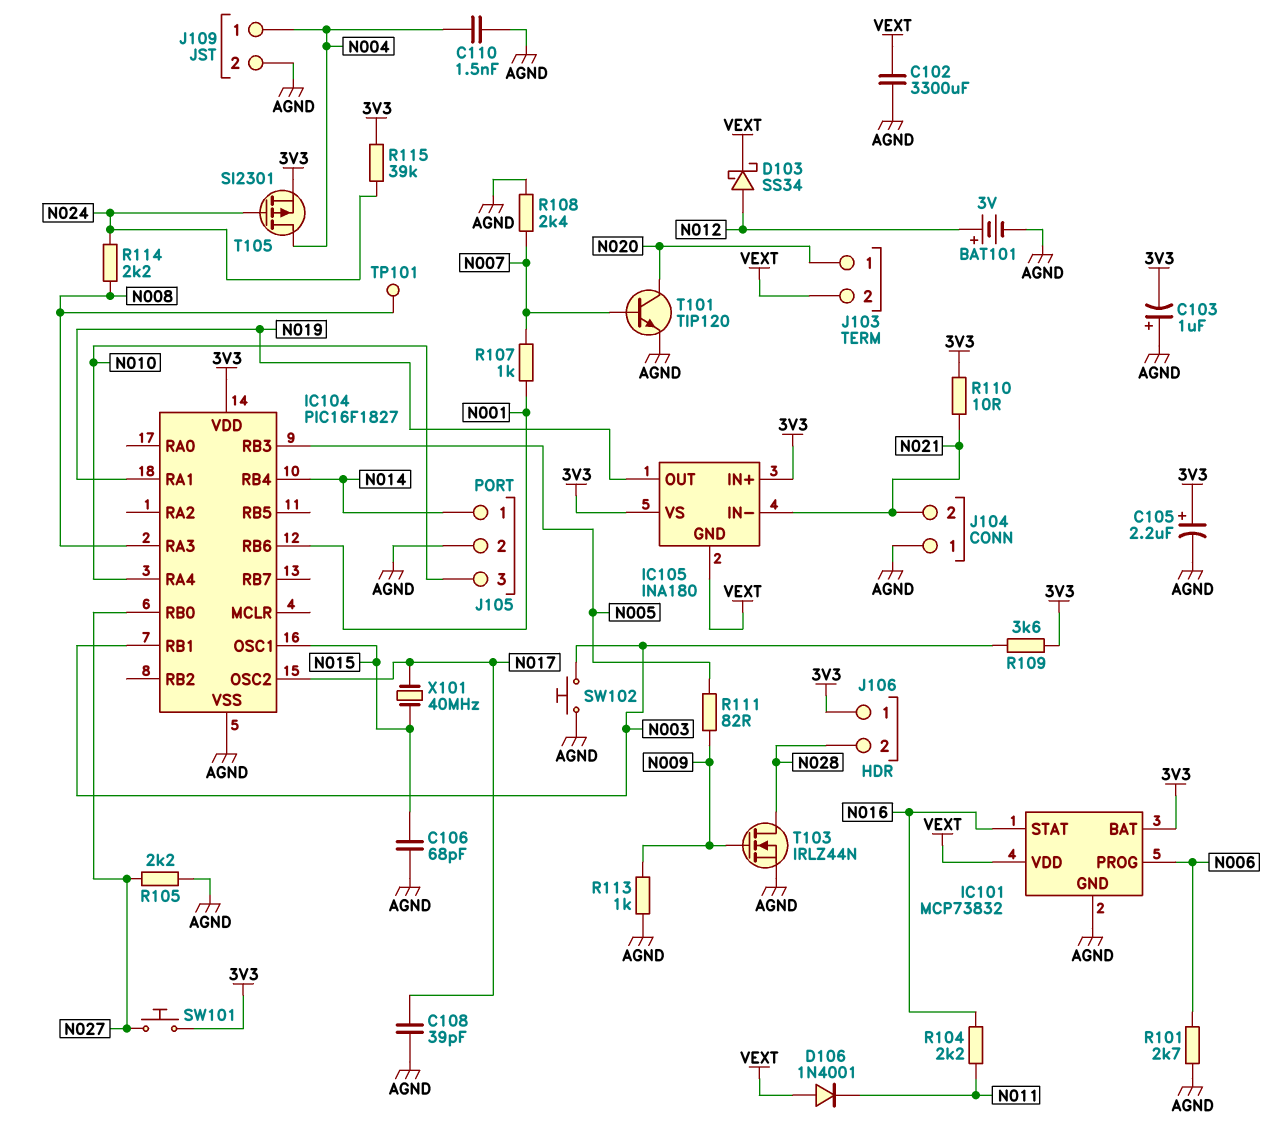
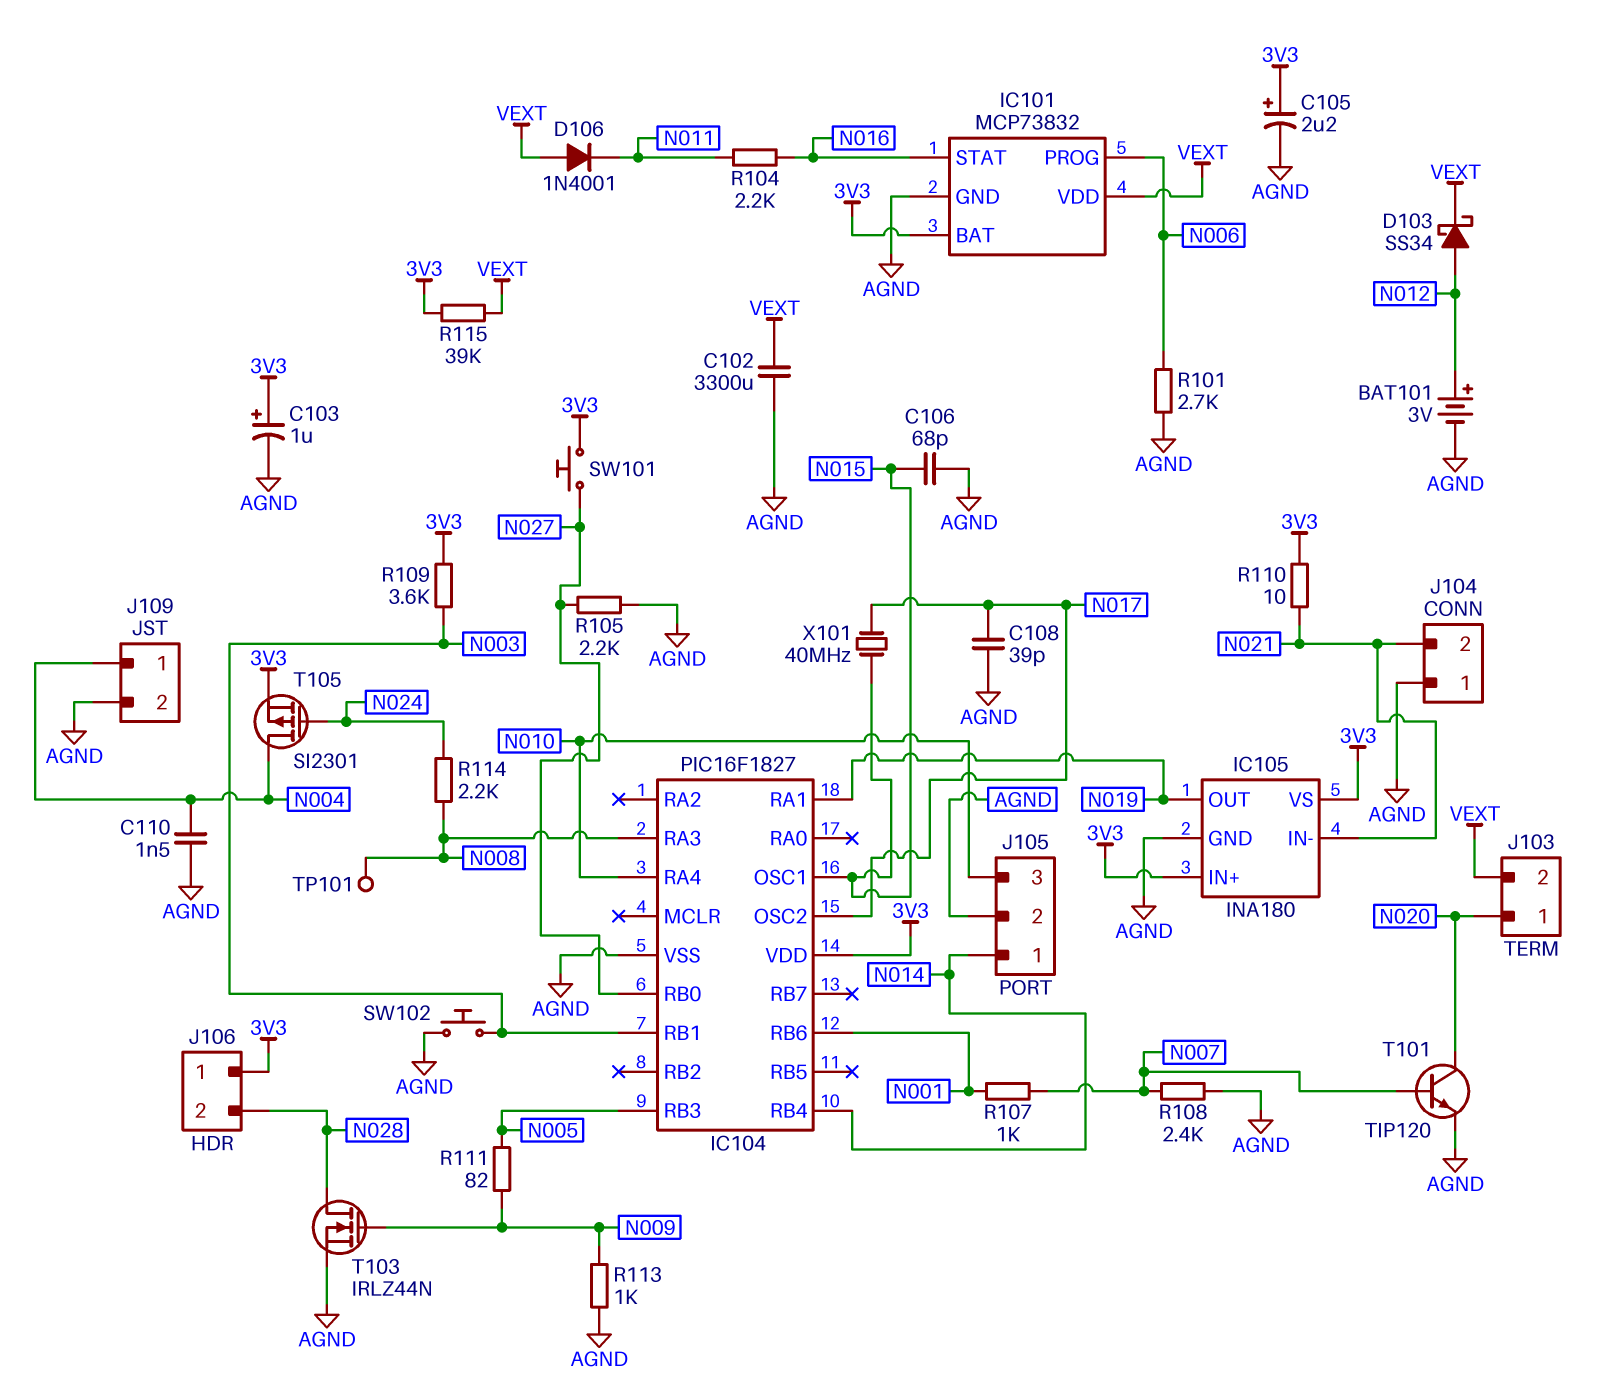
C103: 1uF (plus AGND, minus 3V3) -> 1uF (plus 3V3, minus AGND)
IC105 pin GND: VEXT -> AGND
R115: 39k (3V3, N024) -> 39k (3V3, VEXT)

